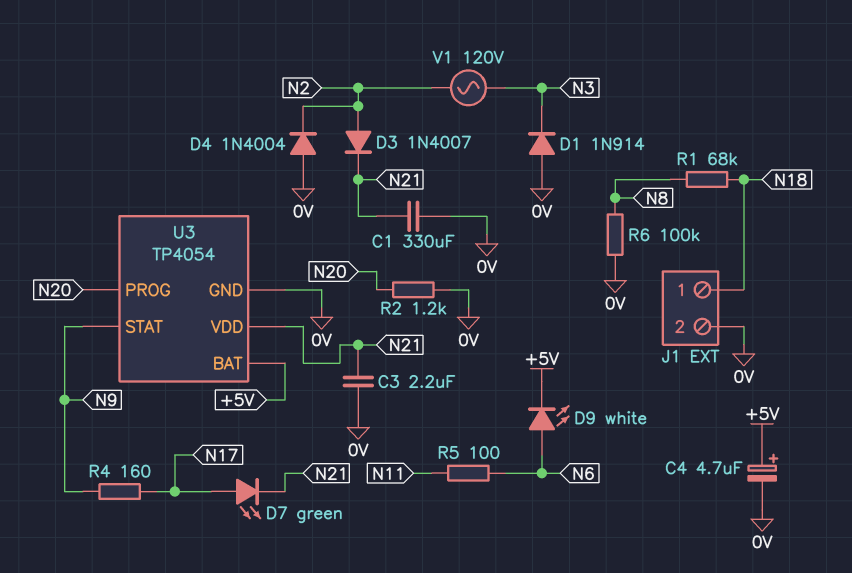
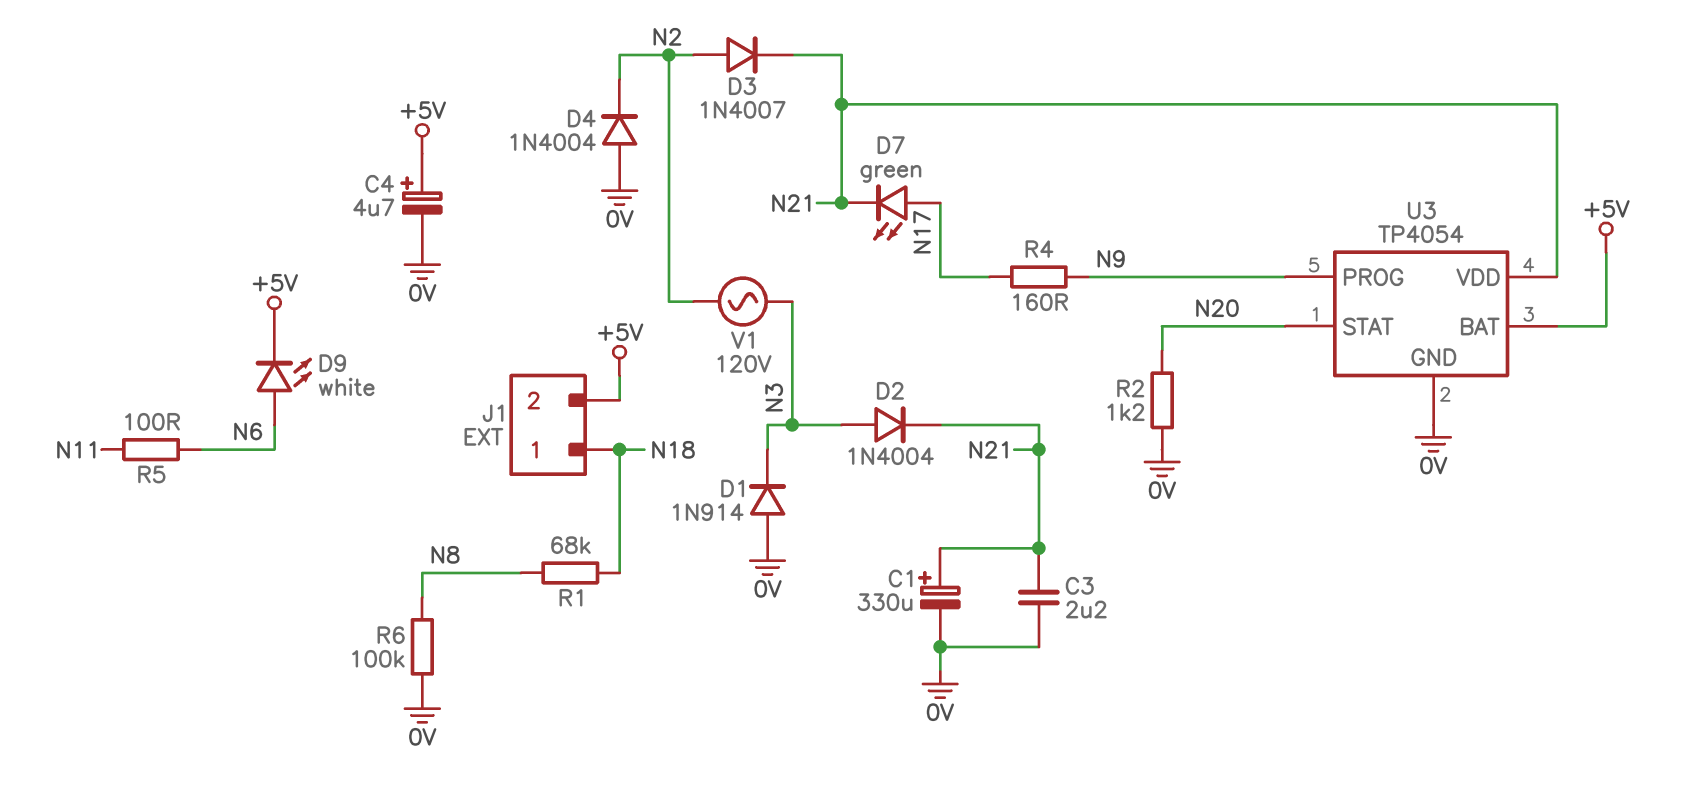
C1: 330uF (0V, N21) -> 330uF (plus N21, minus 0V)
D2: none -> diode 1N4004 (A N3, K N21)
J1 pin 2: 0V -> +5V
U3 pin PROG: N20 -> N9
U3 pin STAT: N9 -> N20

